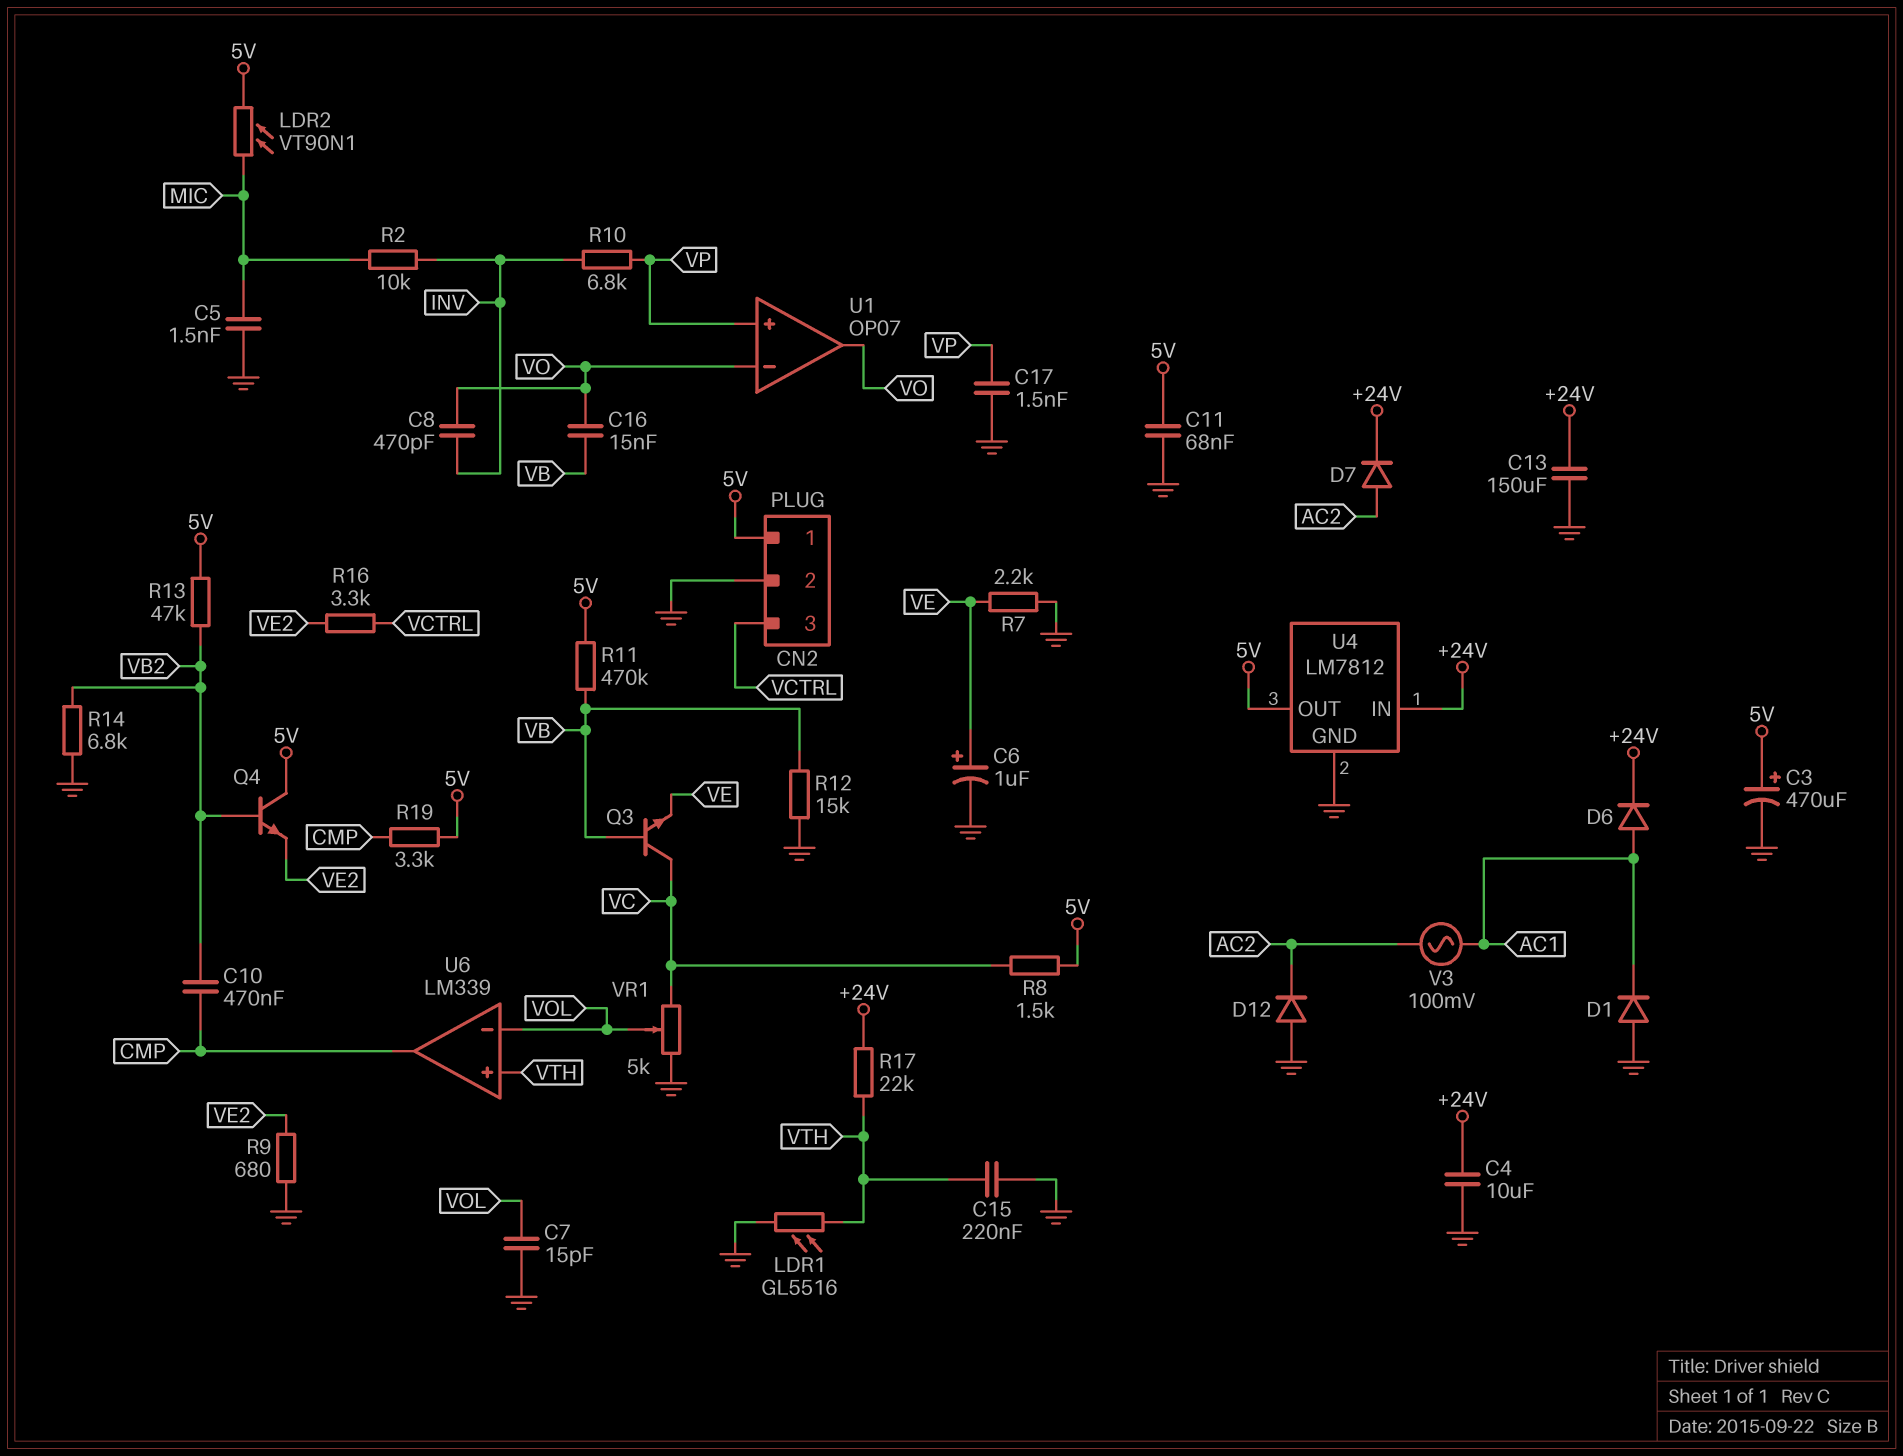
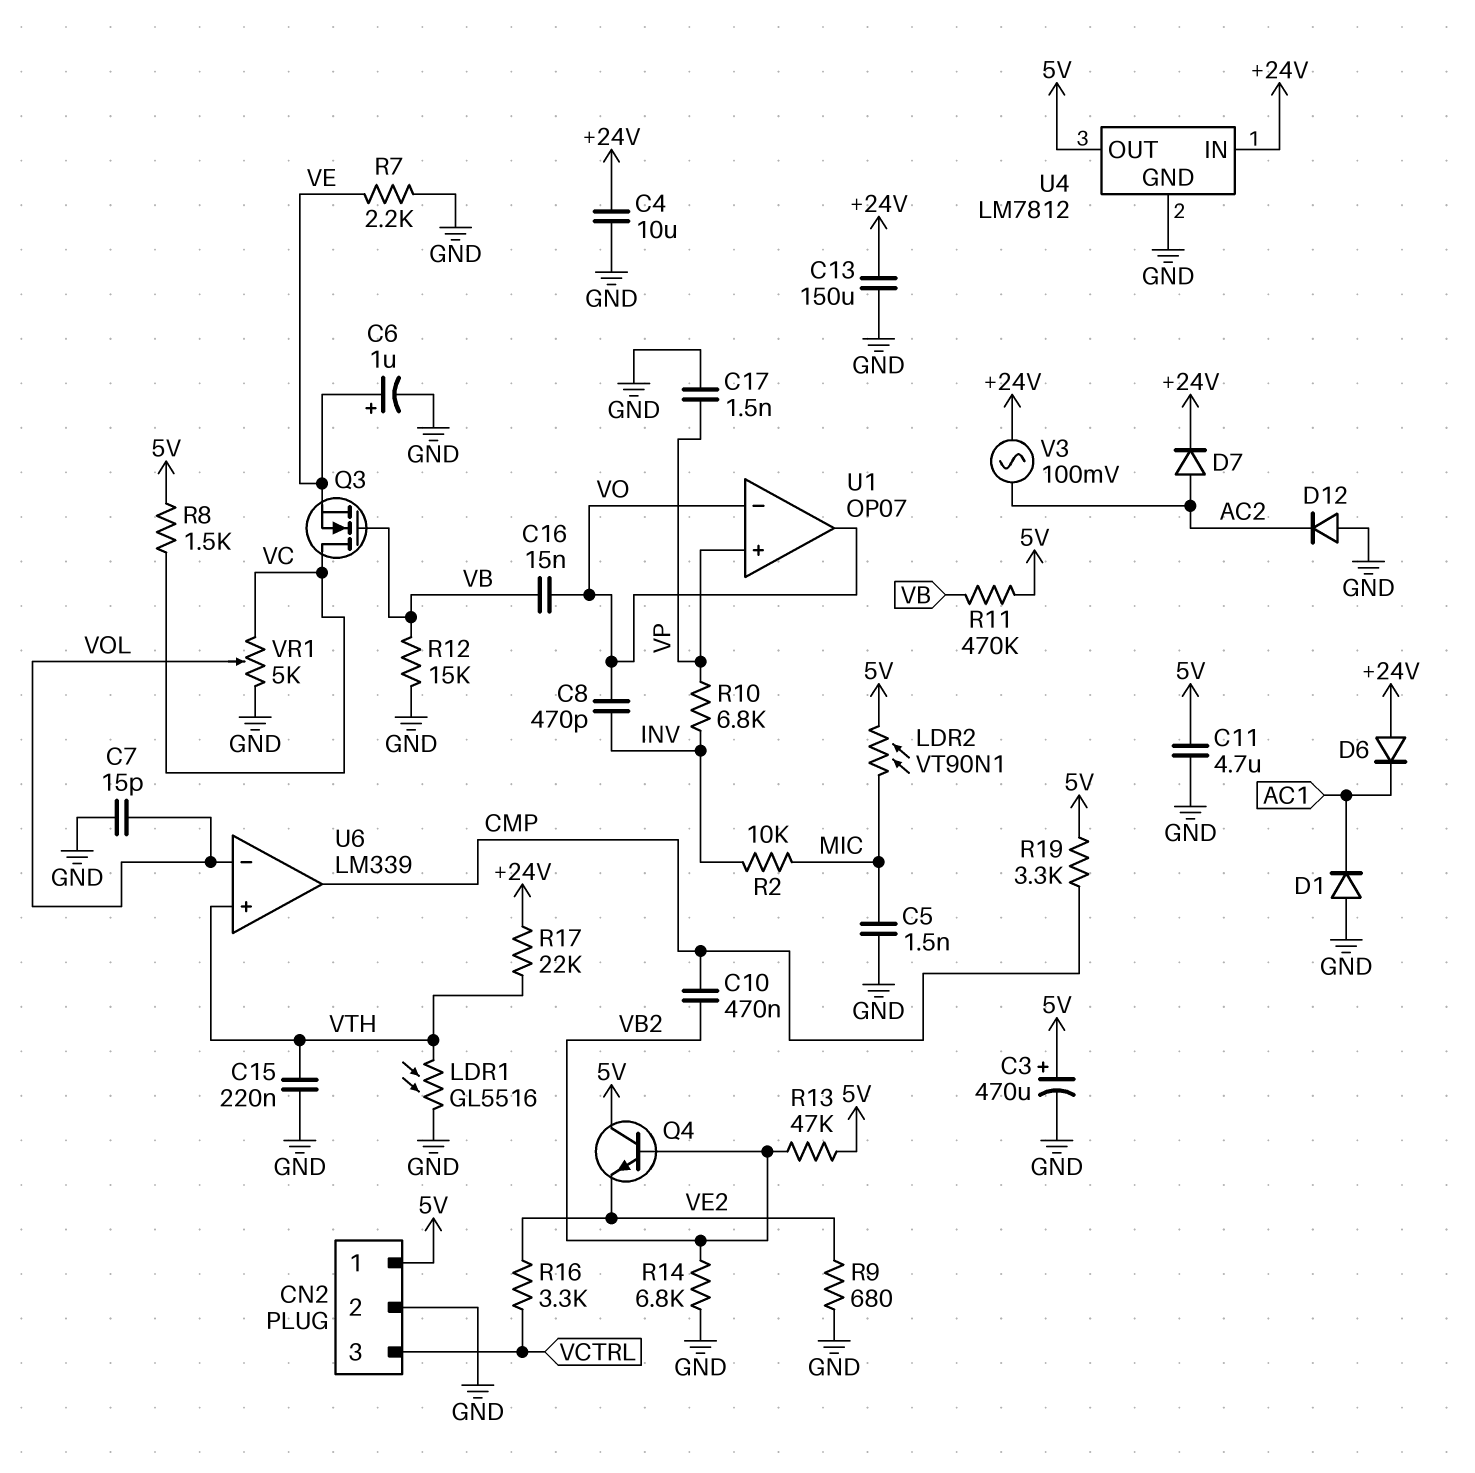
C11: 68nF (5V, GND) -> 4.7uF (5V, GND)
D6: diode (A AC1, K +24V) -> diode (A +24V, K AC1)
Q3: NPN (B VB, C VC, E VE) -> NMOS (G VB, D VC, S VE)
V3: AC 100mV (AC1, AC2) -> AC 100mV (+24V, AC2)

